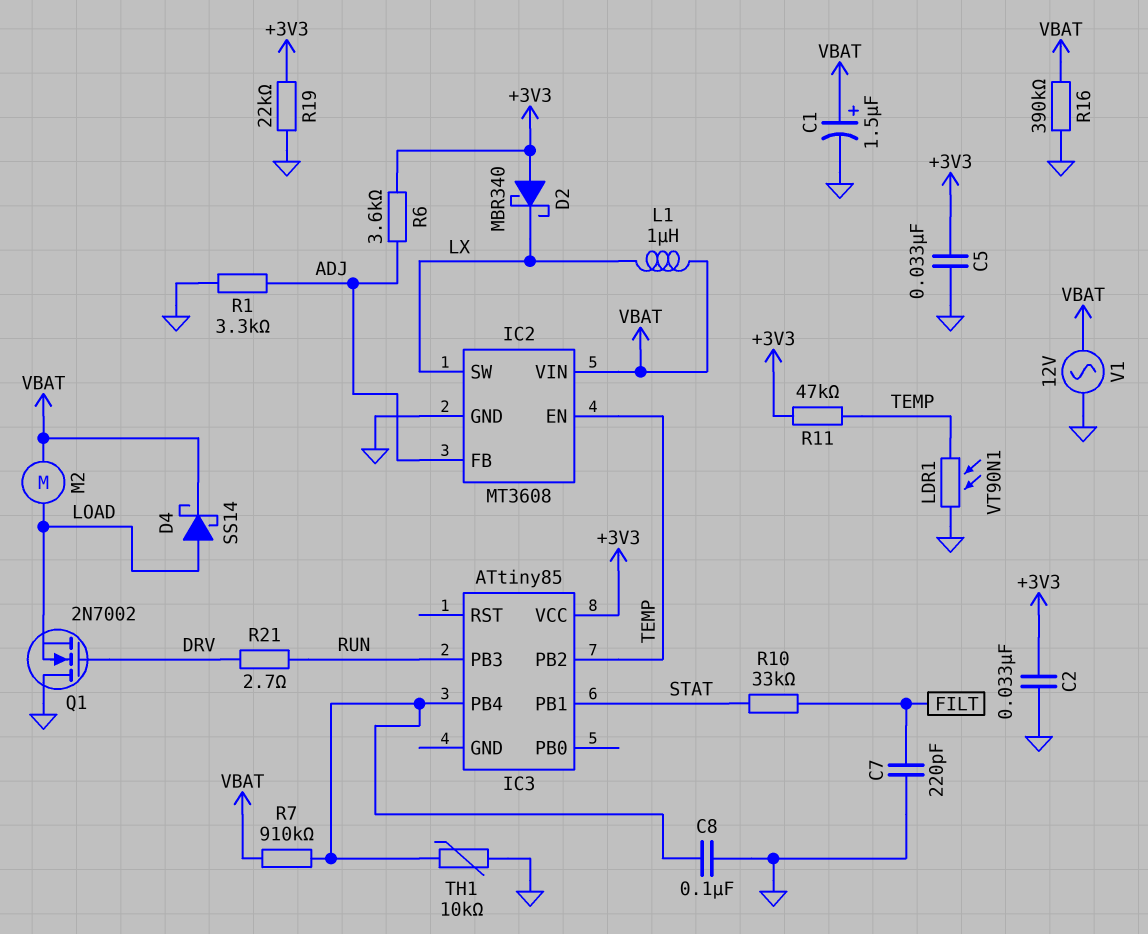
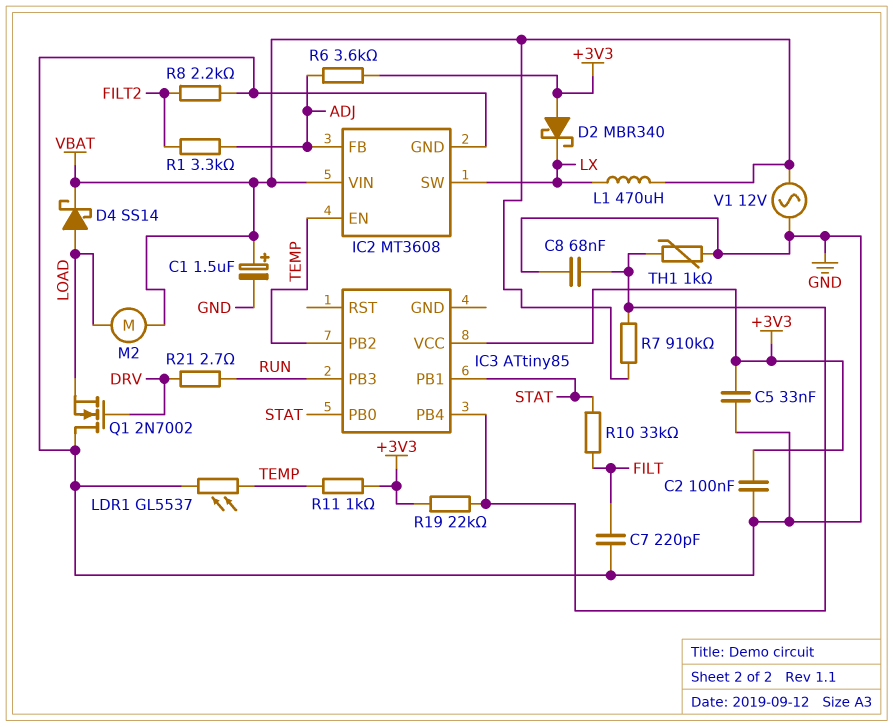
C2: 33nF (+3V3, GND) -> 100nF (+3V3, GND)
C8: 100nF (GND, IC3/PB4) -> 68nF (GND, IC3/PB4)
IC3 pin PB0: none -> STAT
L1: 1uH (LX, VBAT) -> 470uH (LX, VBAT)
LDR1: VT90N1 (GND, TEMP) -> GL5537 (GND, TEMP)
R1: 3.3k (ADJ, GND) -> 3.3k (ADJ, FILT2)
R8: none -> 2.2k (FILT2, GND)
R11: 47k (+3V3, TEMP) -> 1k (+3V3, TEMP)
R16: 390k (GND, VBAT) -> none
R19: 22k (+3V3, GND) -> 22k (+3V3, IC3/PB4)
TH1: 10k (GND, IC3/PB4) -> 1k (GND, IC3/PB4)

